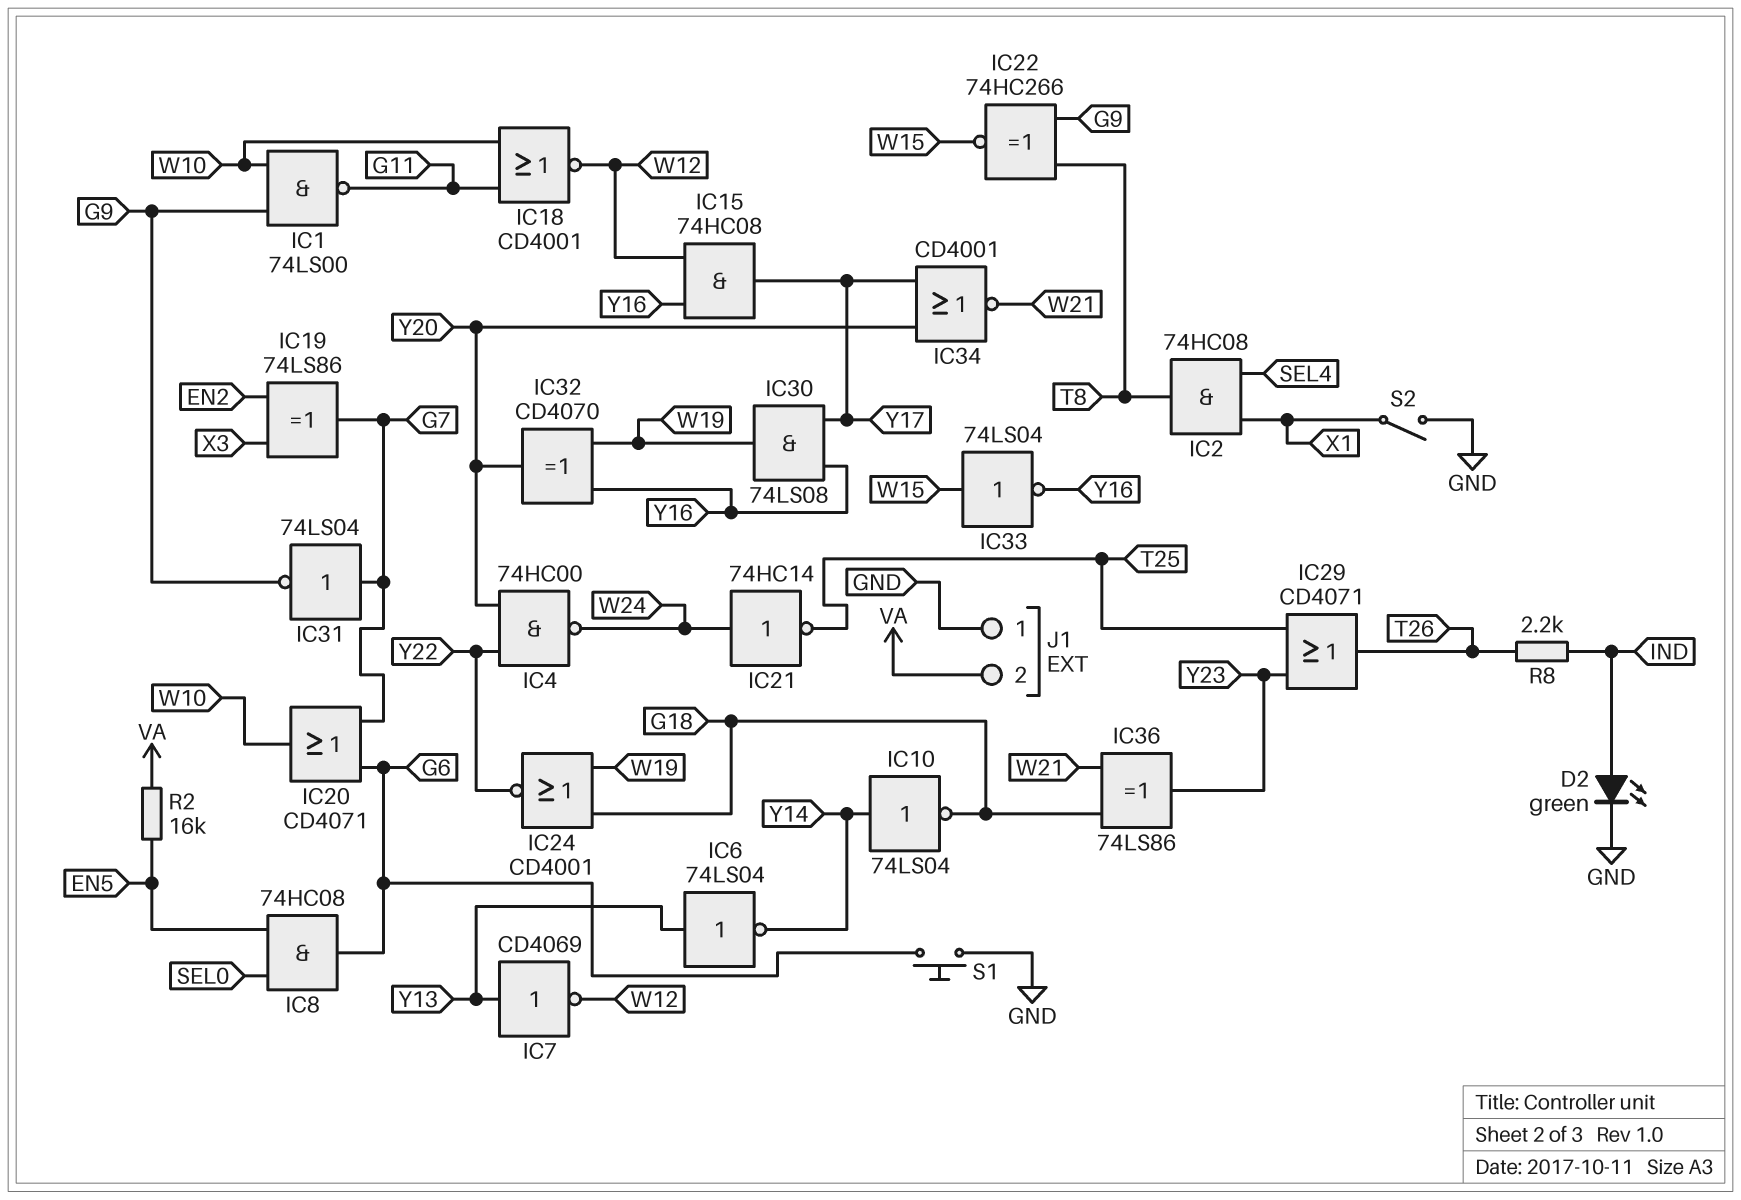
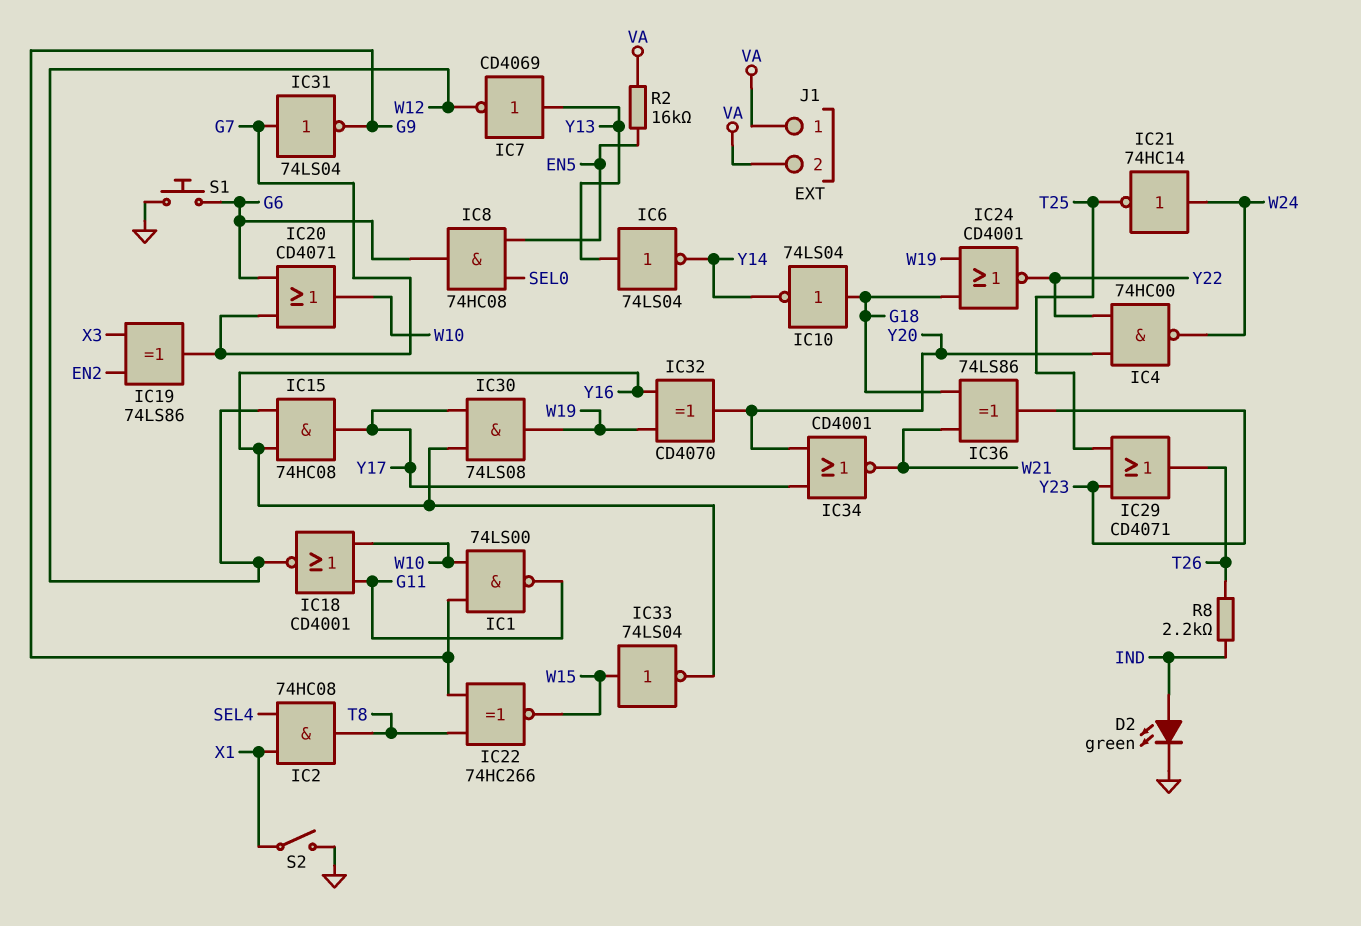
IC10: NOT 74LS04 (in Y14, out G18) -> NOT 74LS04 (in G18, out Y14)
J1 pin 1: GND -> VA

